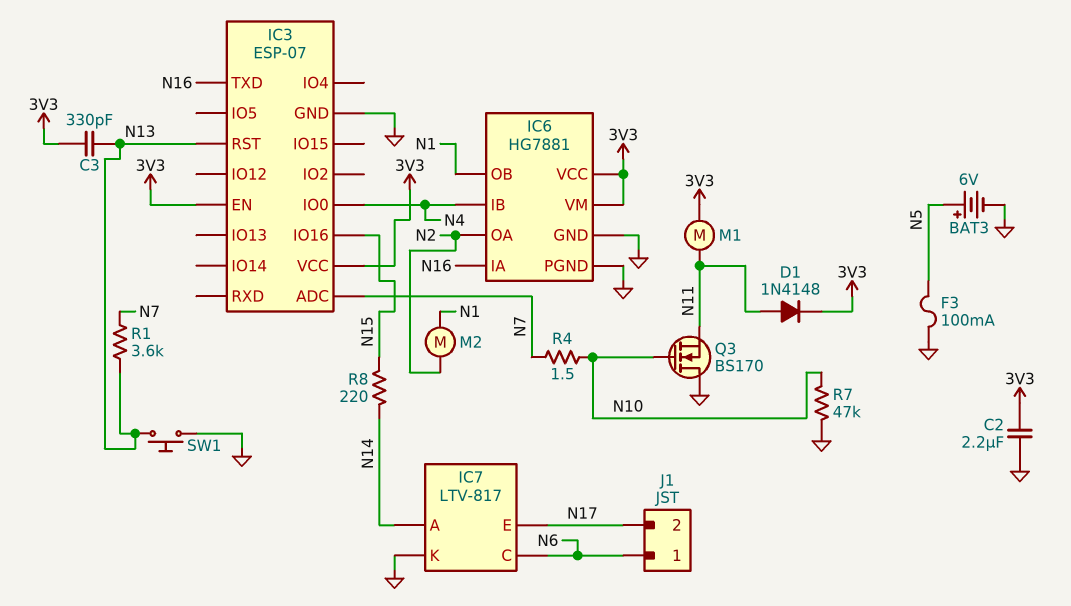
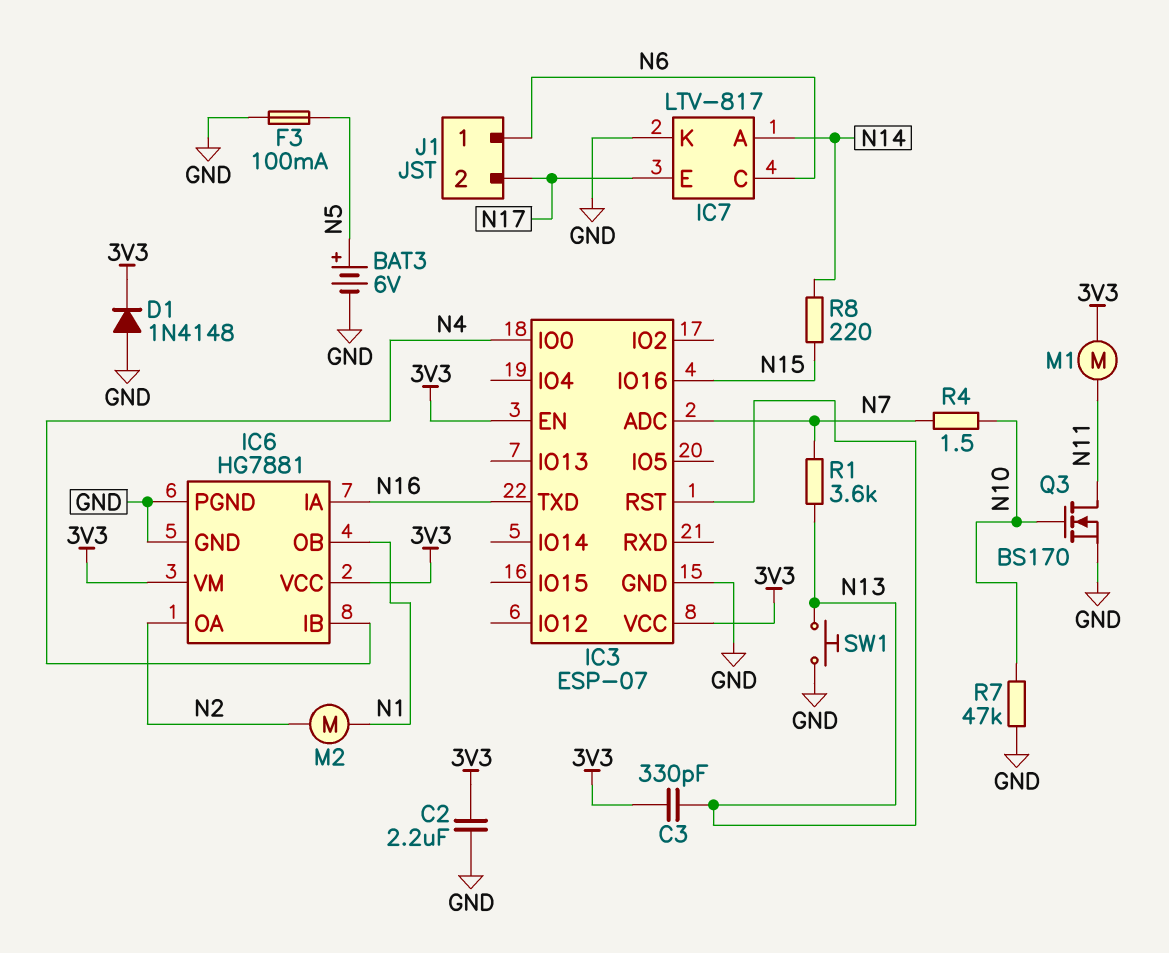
D1: diode 1N4148 (A N11, K 3V3) -> diode 1N4148 (A GND, K 3V3)
Q3: NMOS BS170 (G N10, D GND, S N11) -> NMOS BS170 (G N10, D N11, S GND)

